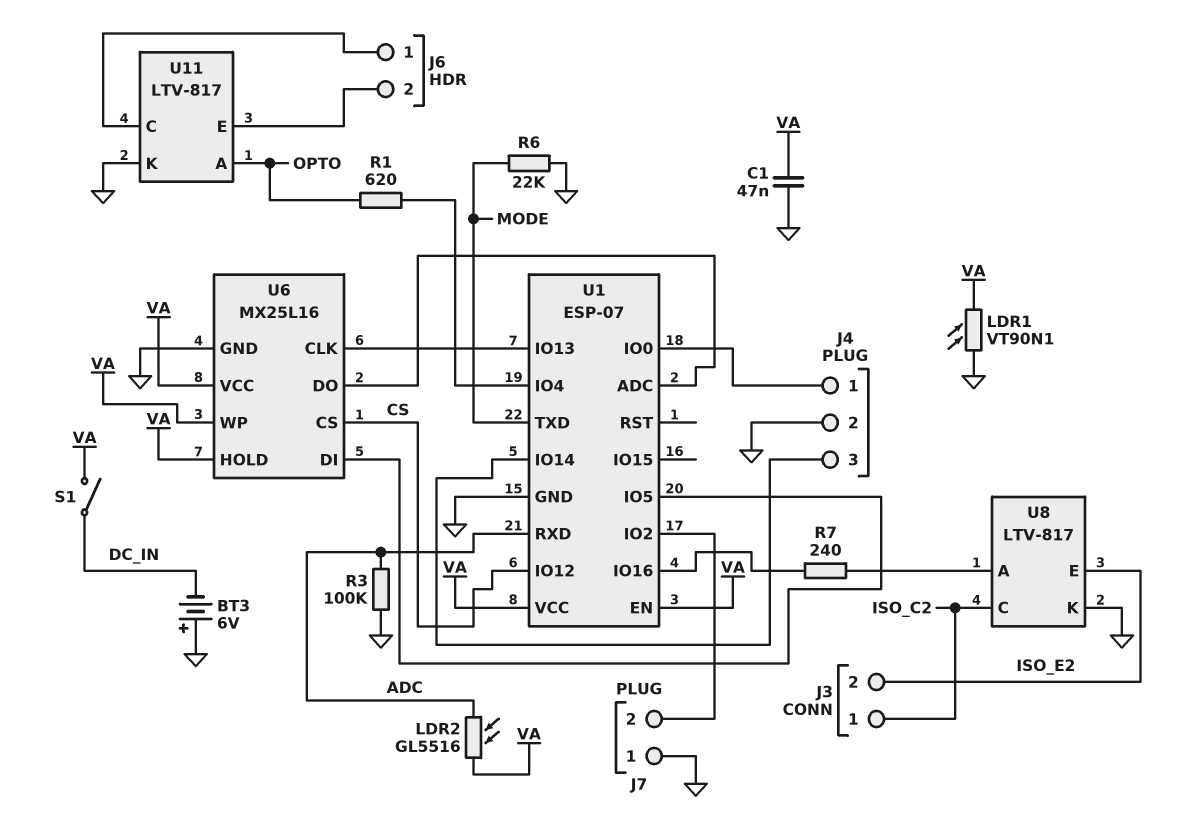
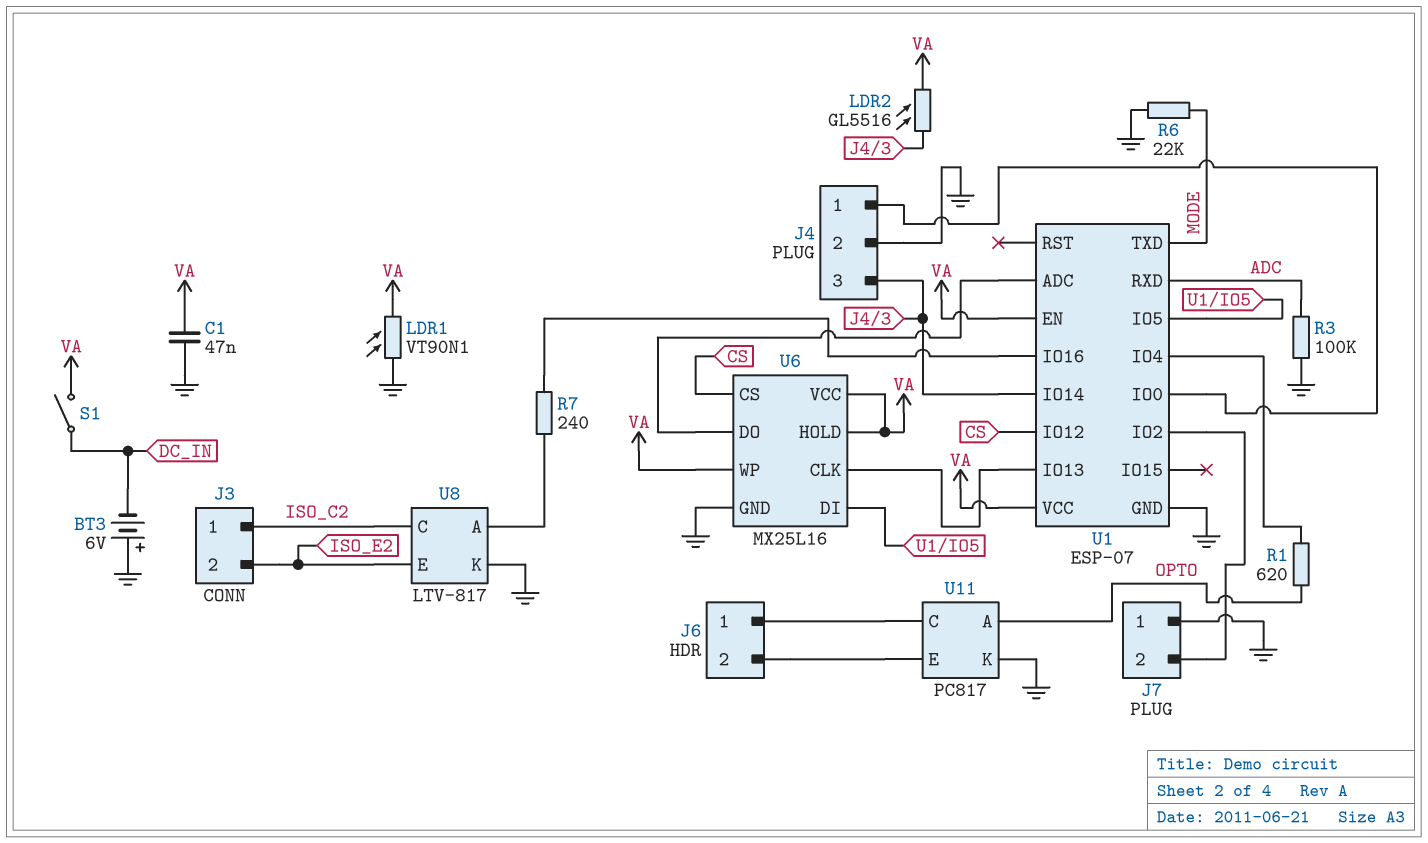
LDR2: GL5516 (ADC, VA) -> GL5516 (J4/3, VA)
U11: LTV-817 -> PC817

